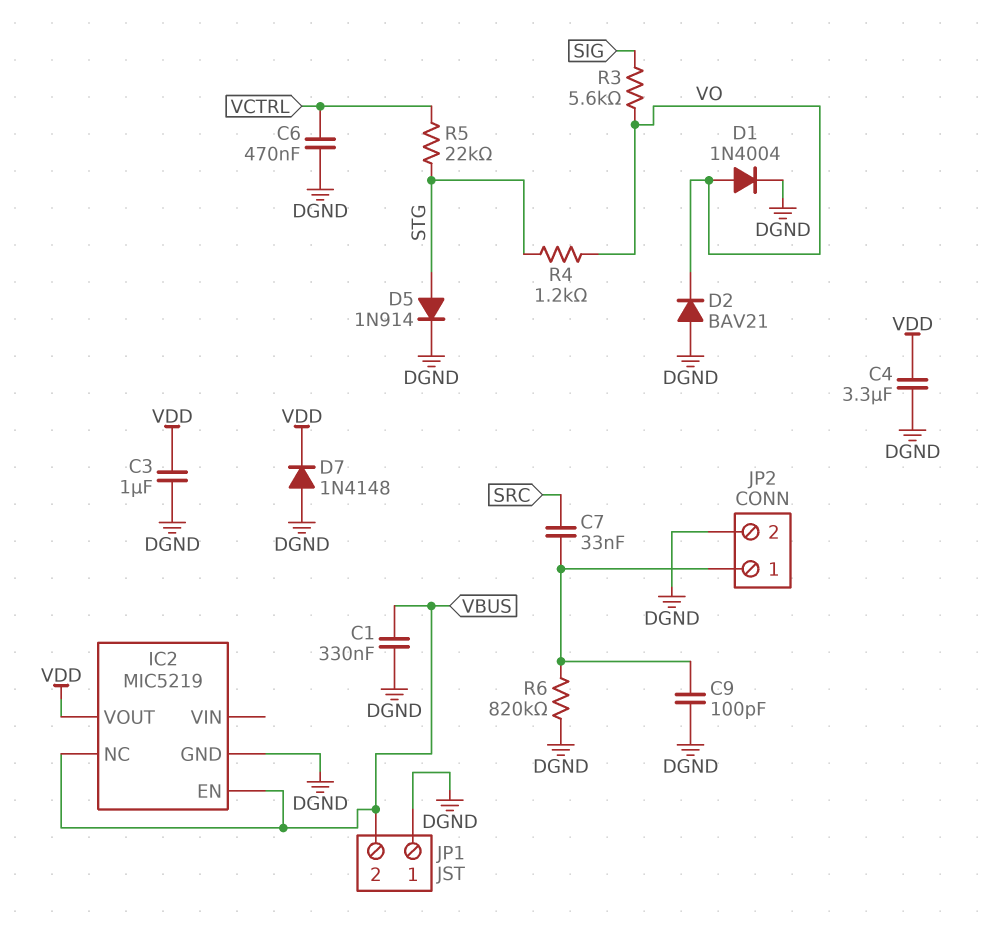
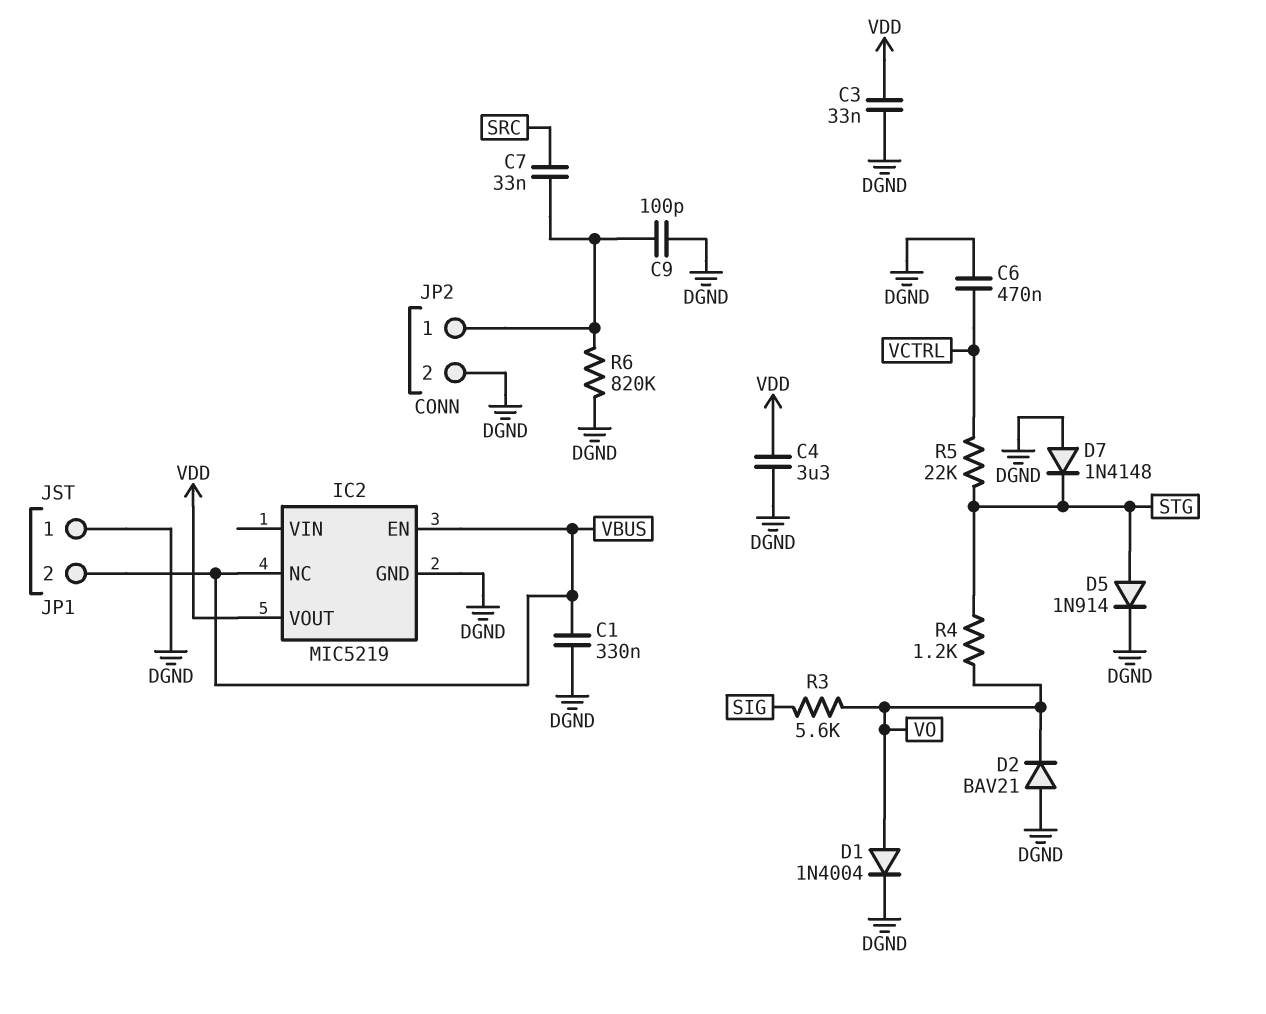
C3: 1uF (DGND, VDD) -> 33nF (DGND, VDD)
D7: diode 1N4148 (A DGND, K VDD) -> diode 1N4148 (A DGND, K STG)

